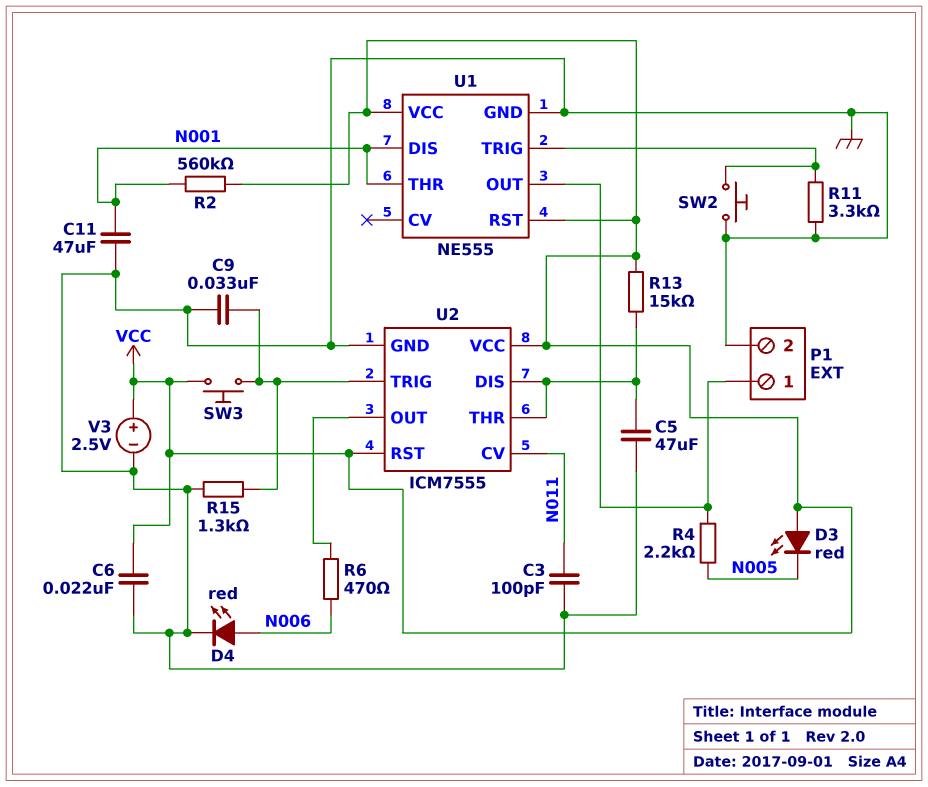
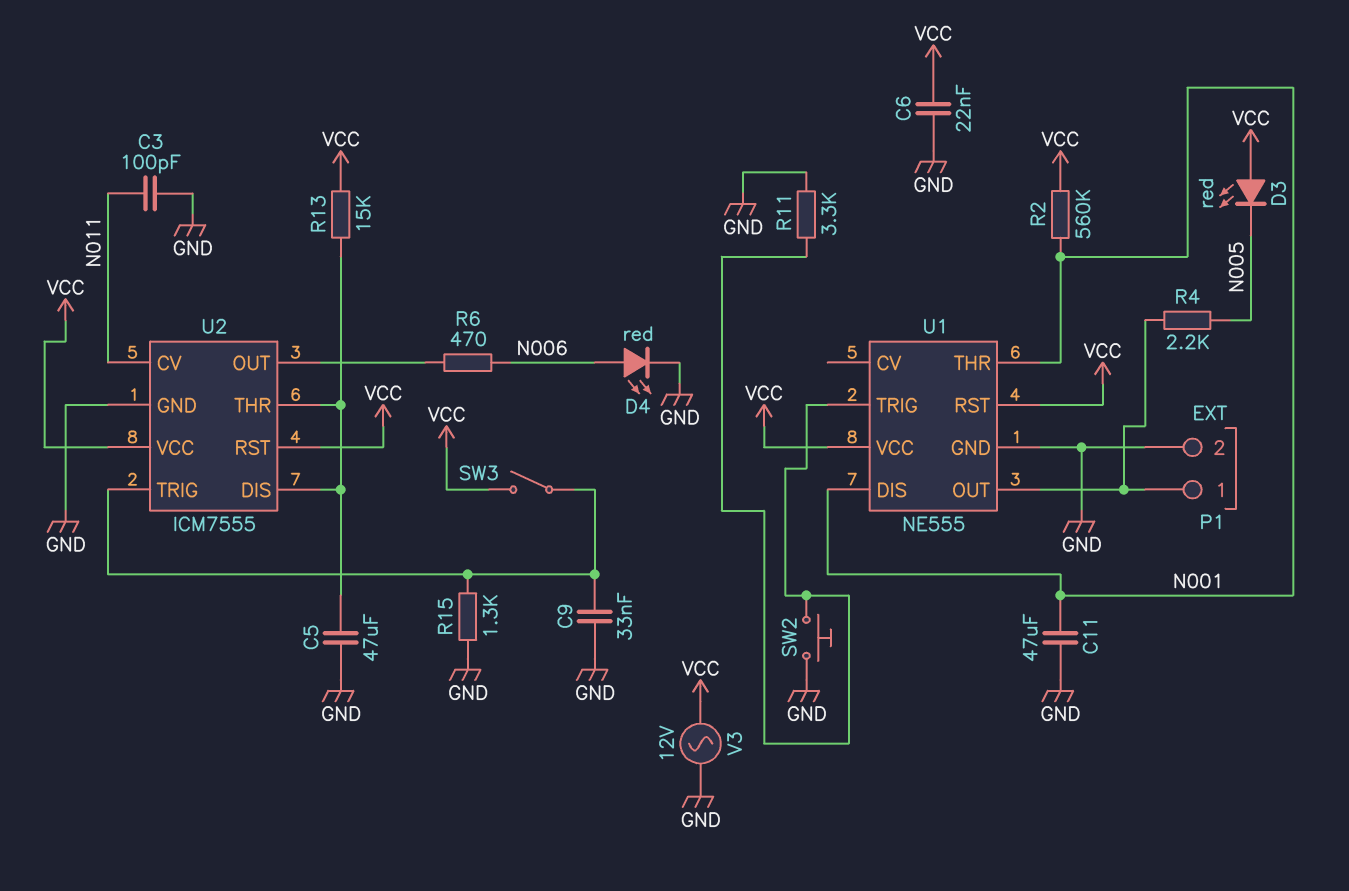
SW3: button (U2/TRIG, VCC) -> switch (U2/TRIG, VCC)
V3: 2.5V (plus VCC, minus GND) -> AC 12V (GND, VCC)

